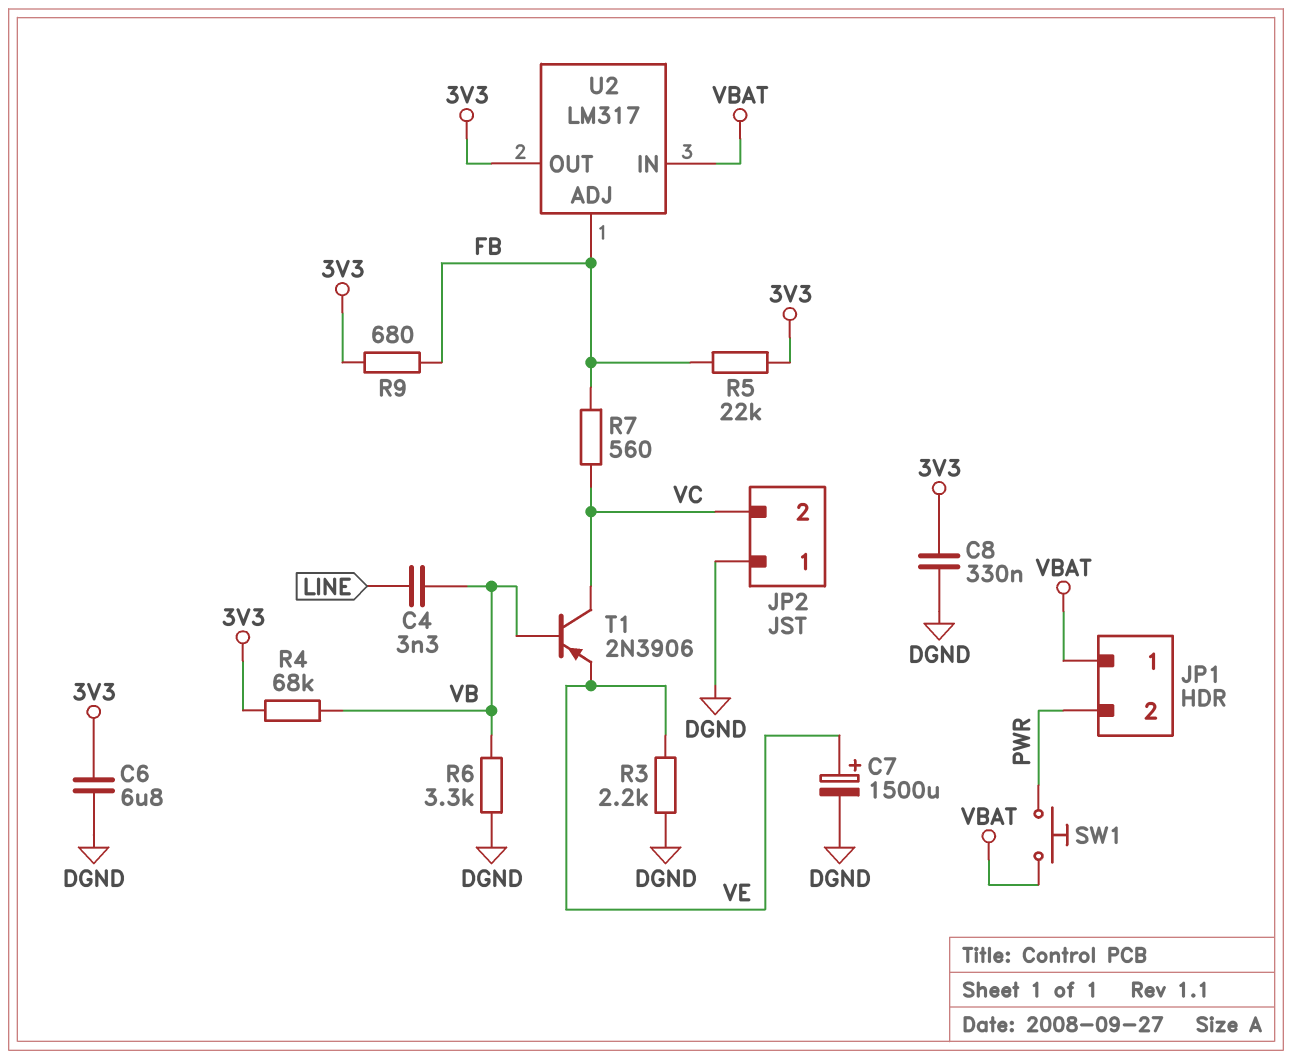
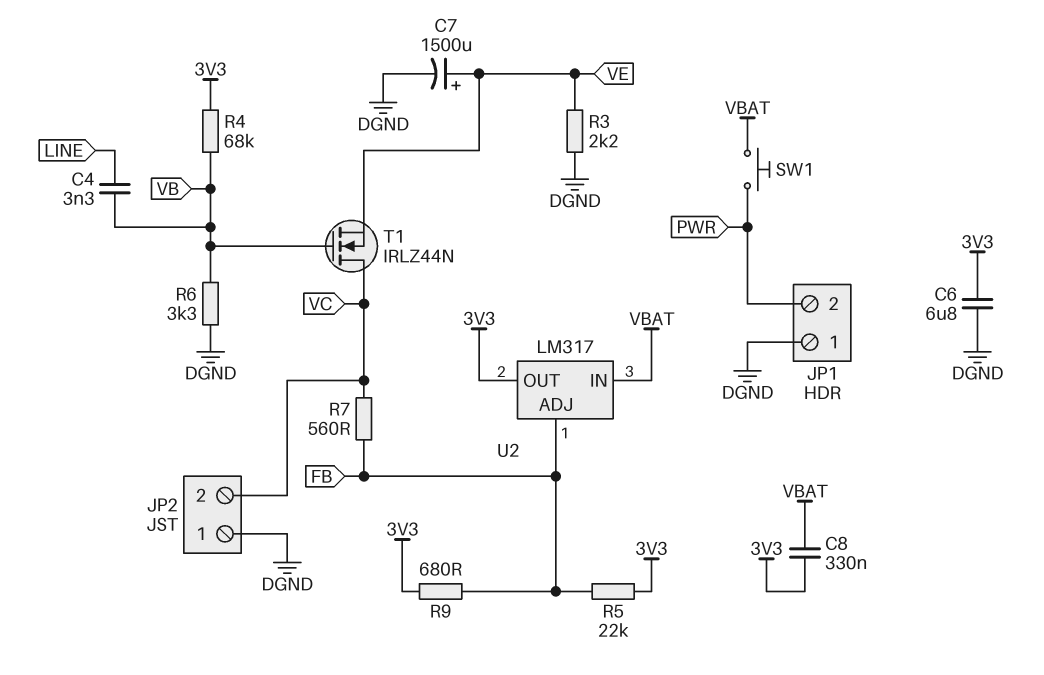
C8: 330nF (3V3, DGND) -> 330nF (3V3, VBAT)
JP1 pin 1: VBAT -> DGND
T1: PNP 2N3906 (B VB, C VC, E VE) -> NMOS IRLZ44N (G VB, D VC, S VE)

